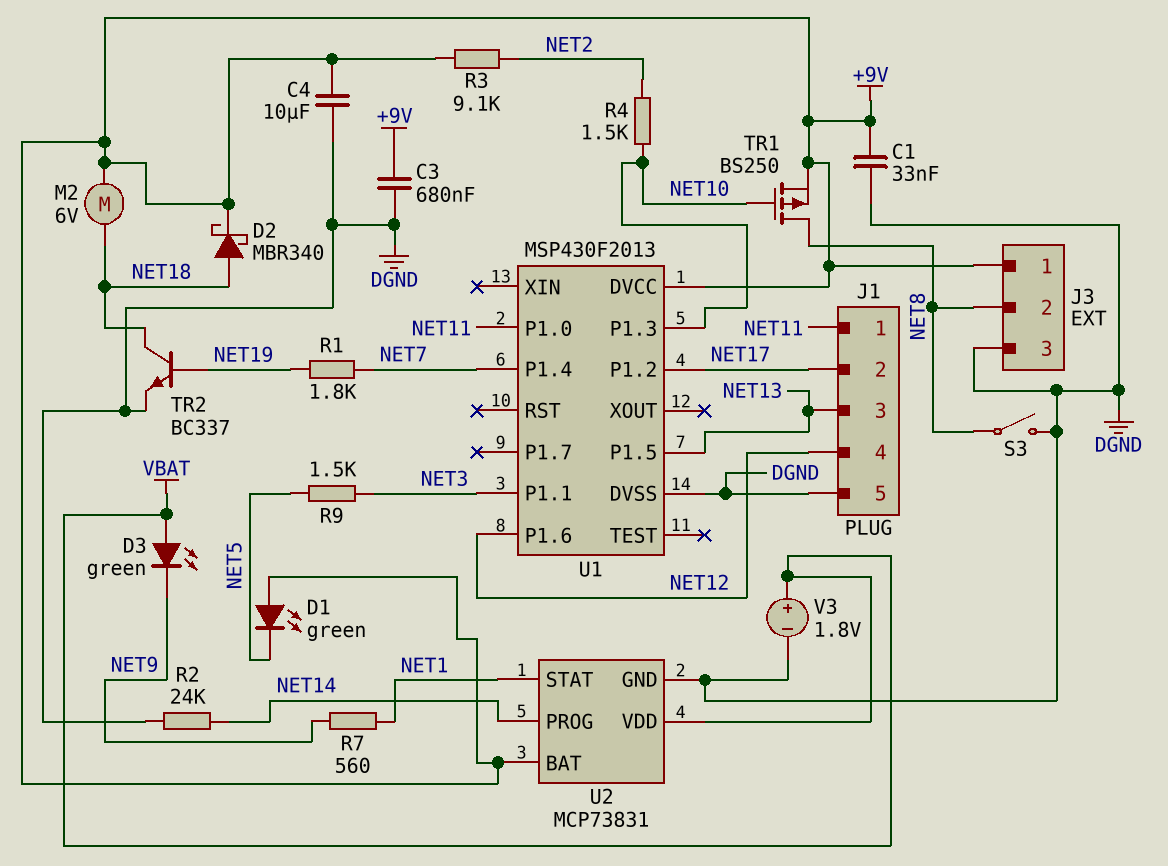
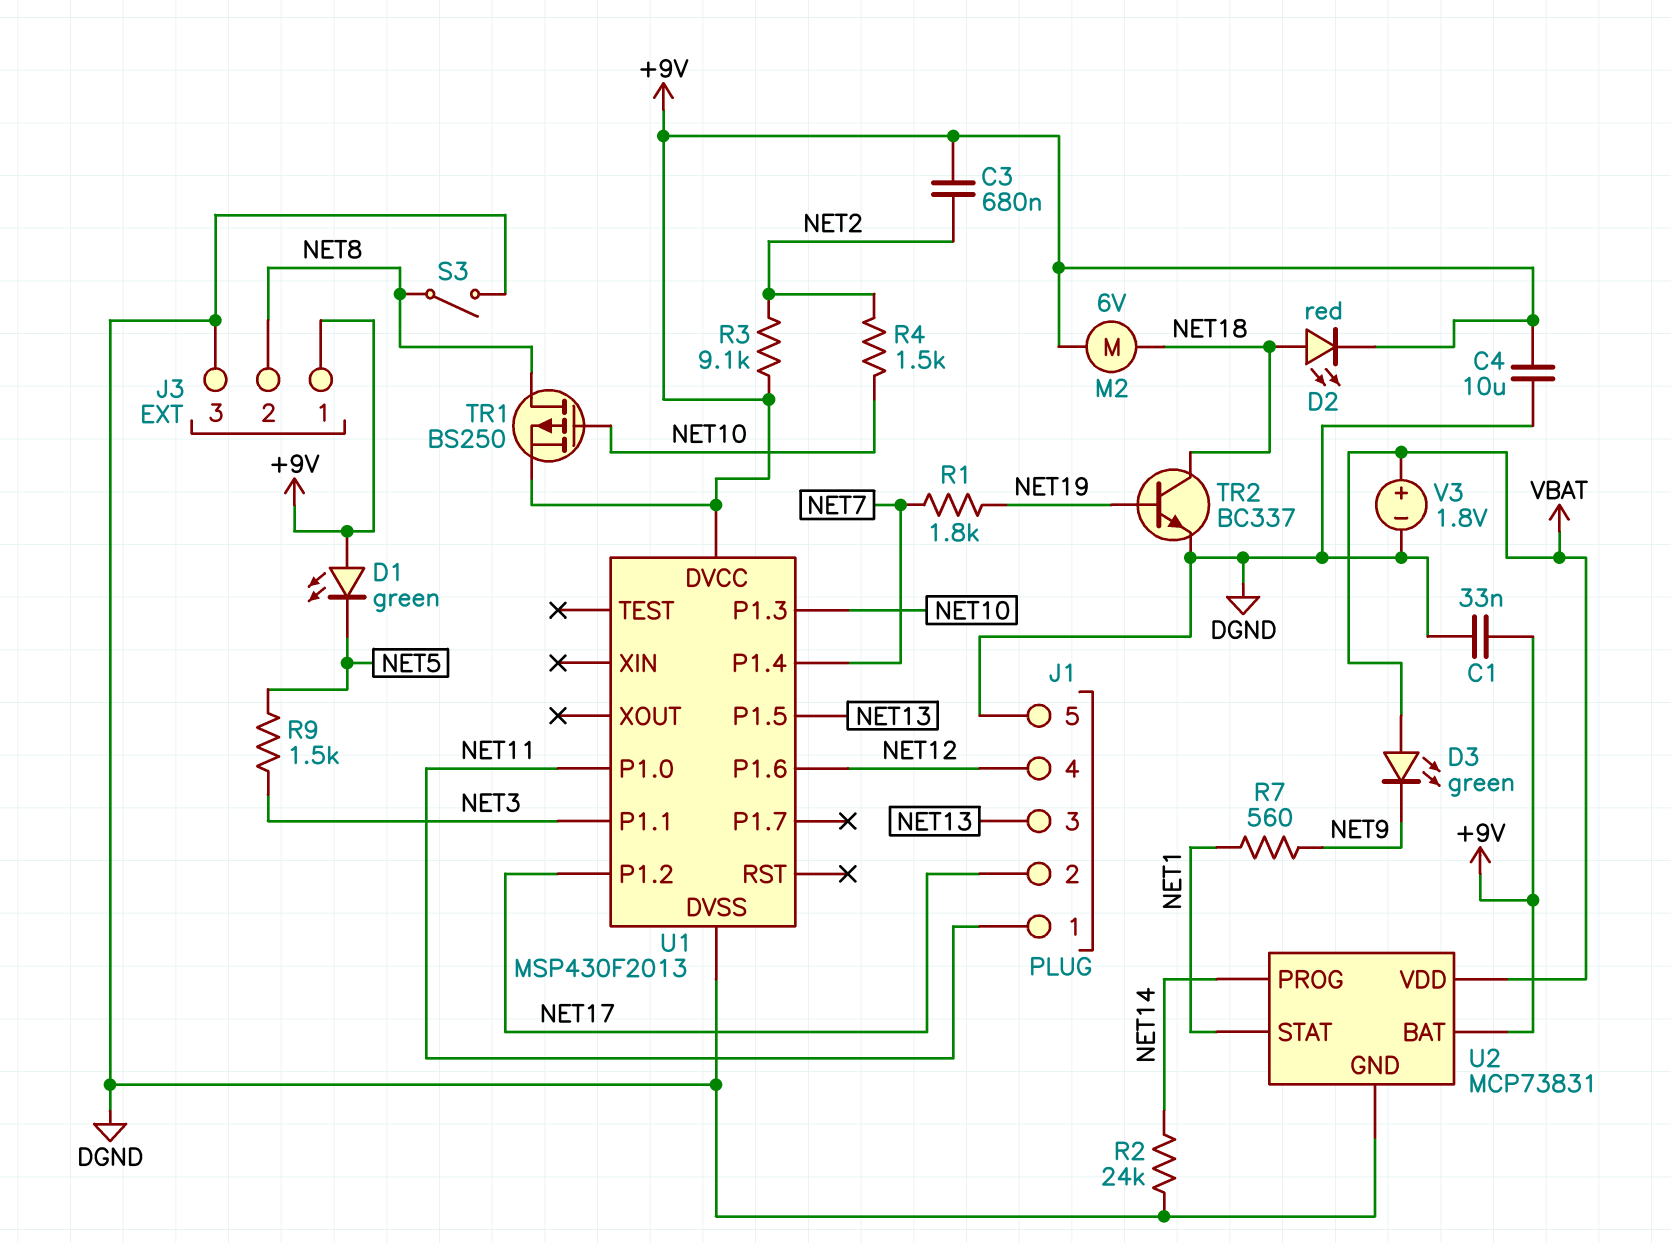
C3: 680nF (+9V, DGND) -> 680nF (+9V, NET2)
D2: schottky MBR340 (A NET18, K +9V) -> LED red (A NET18, K +9V)

